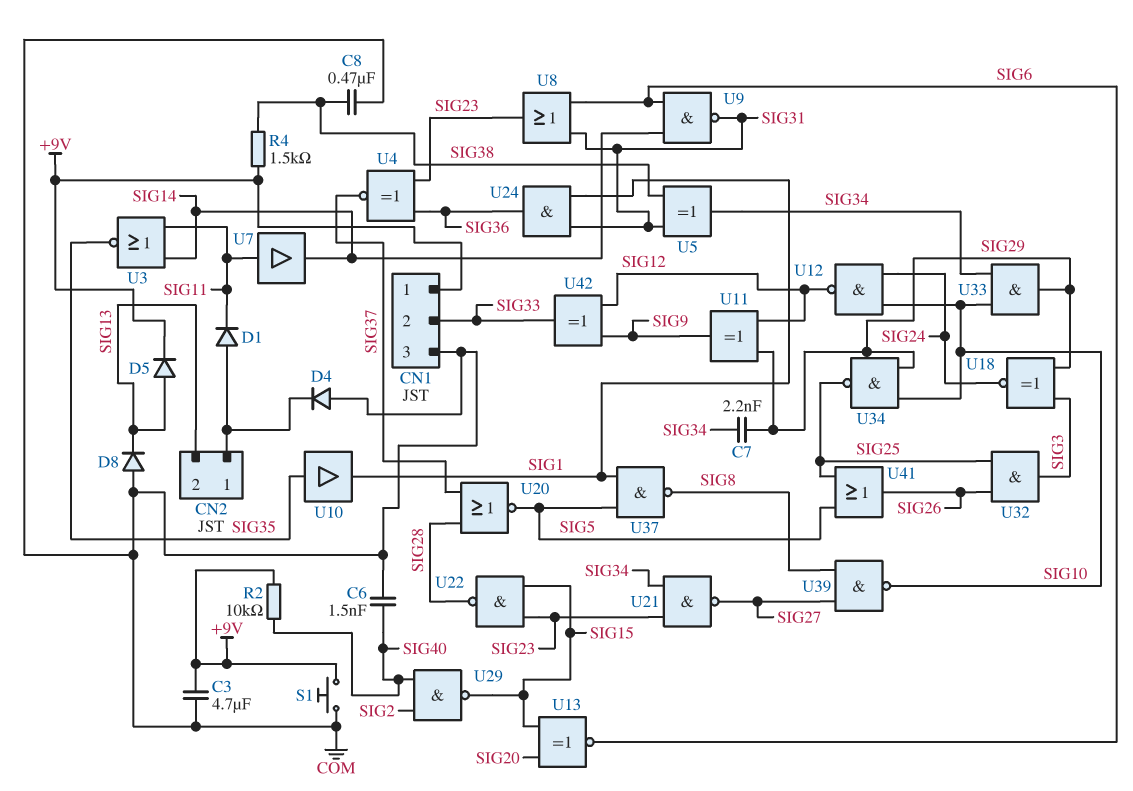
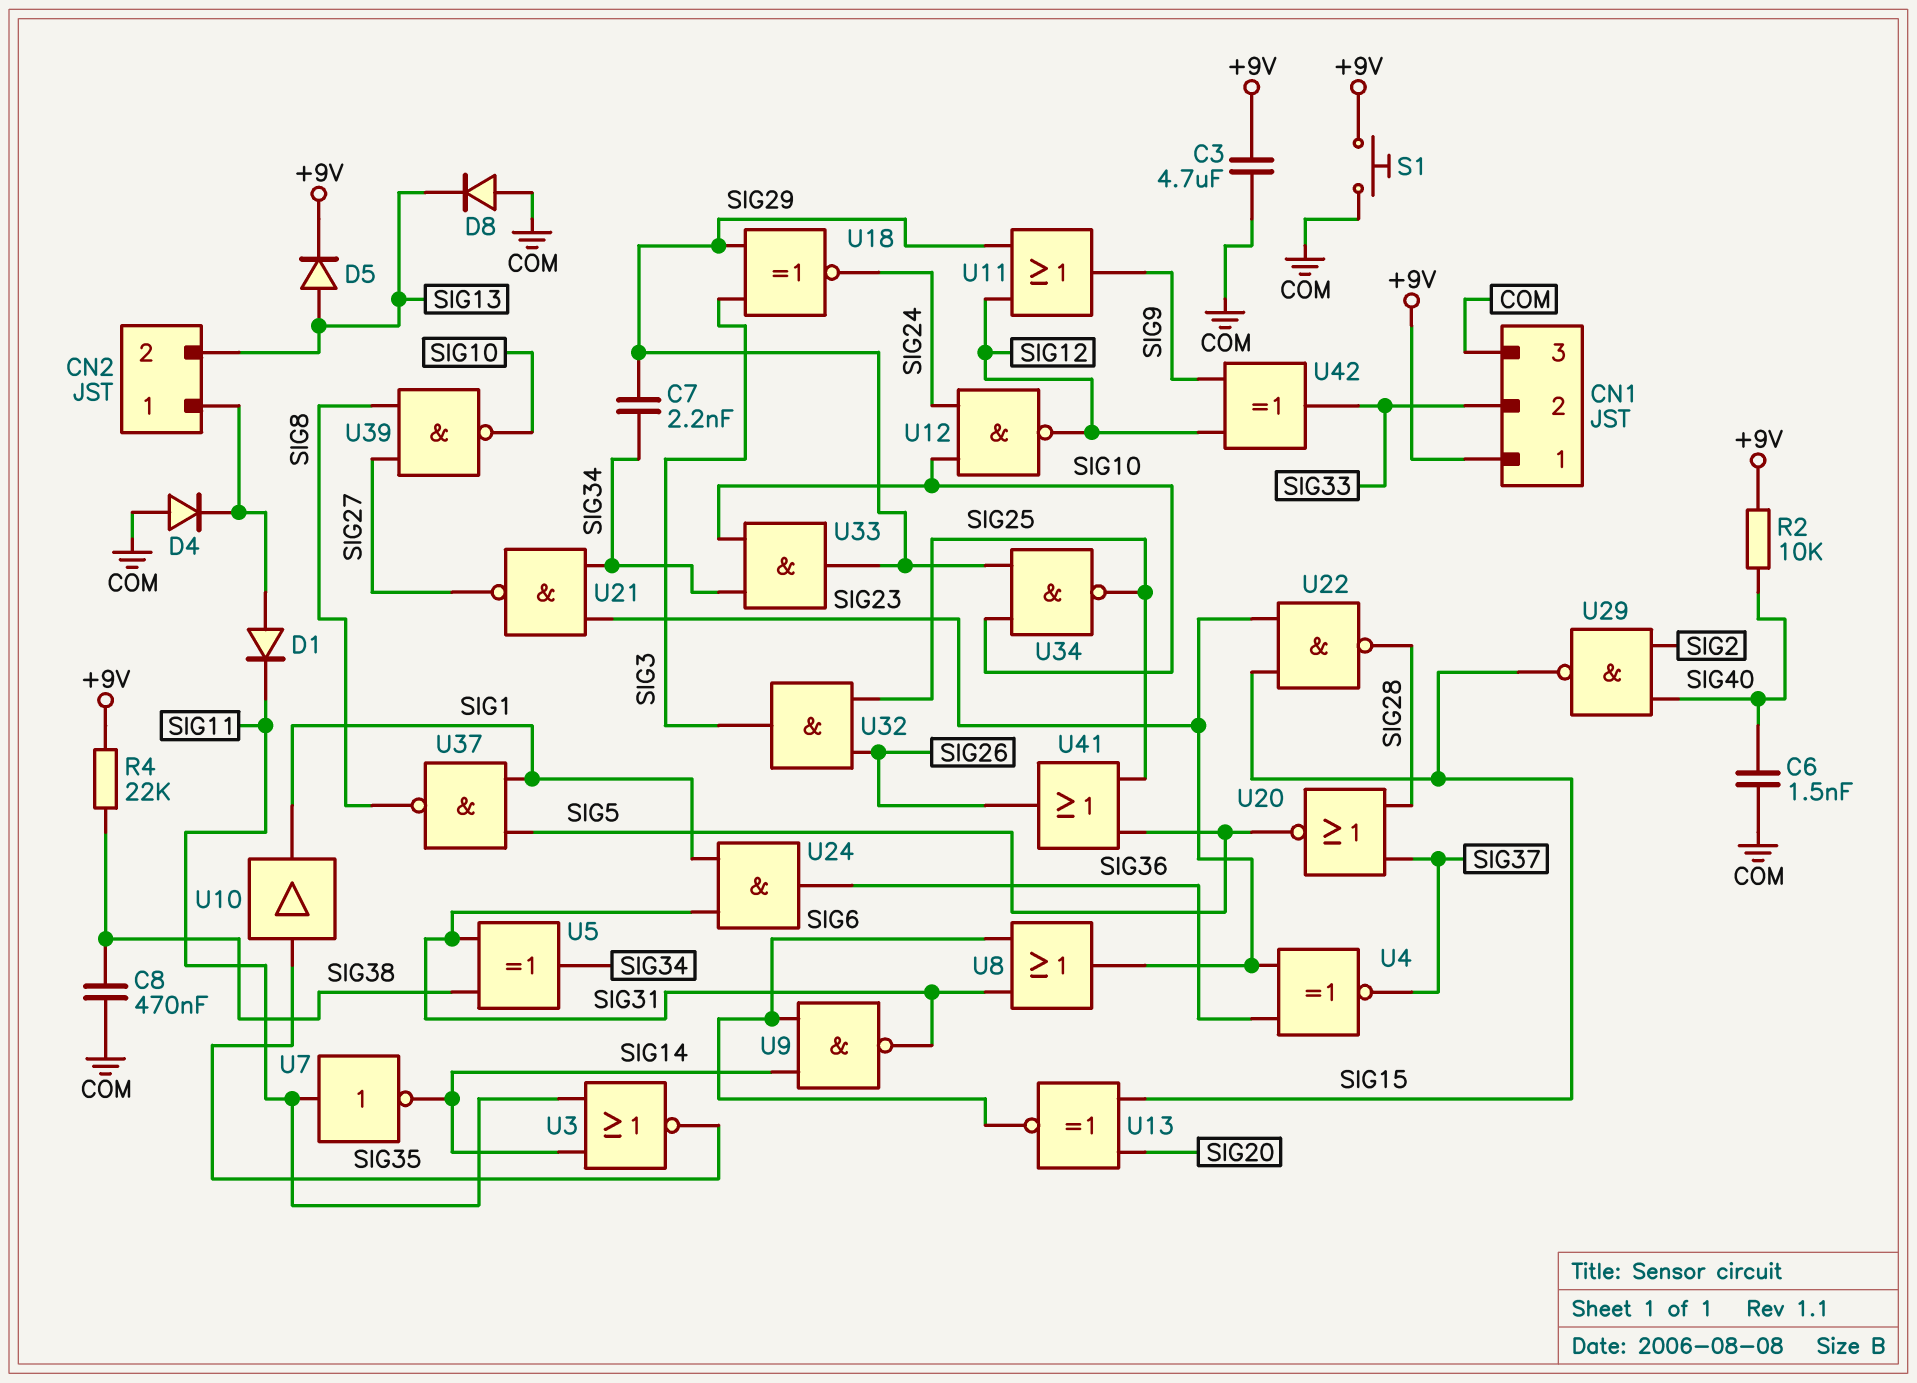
R4: 1.5k (+9V, SIG38) -> 22k (+9V, SIG38)
U7: buffer (in SIG11, out SIG14) -> NOT (in SIG11, out SIG14)
U11: XOR (in SIG12, in SIG29, out SIG9) -> OR (in SIG12, in SIG29, out SIG9)

